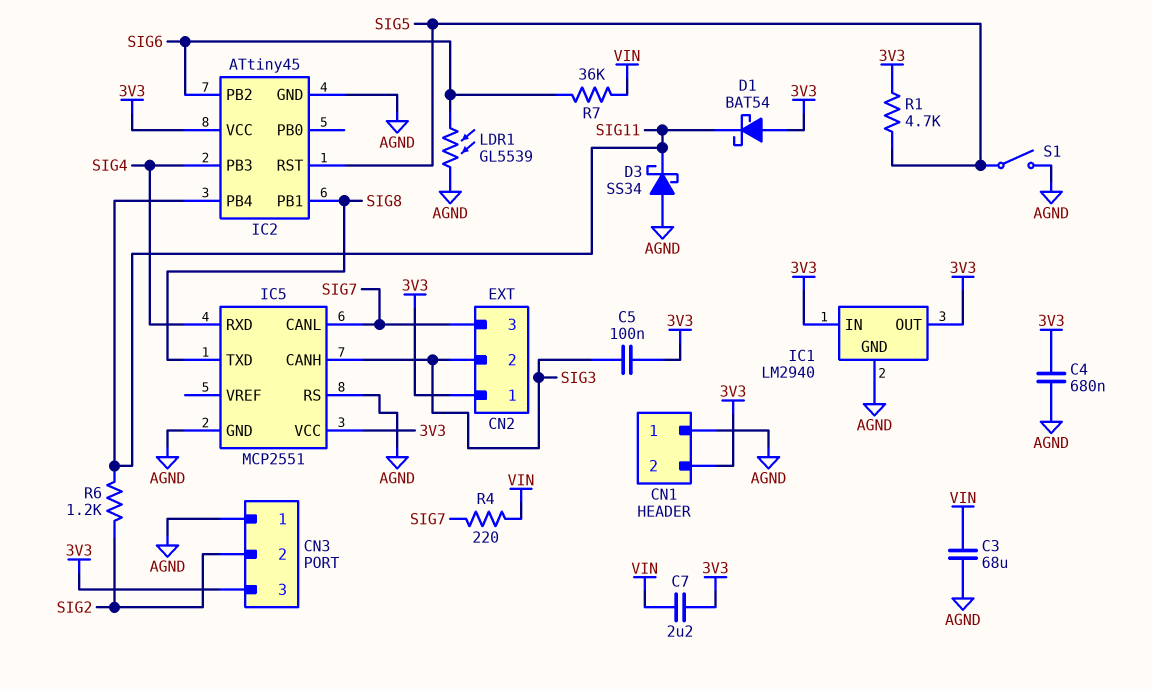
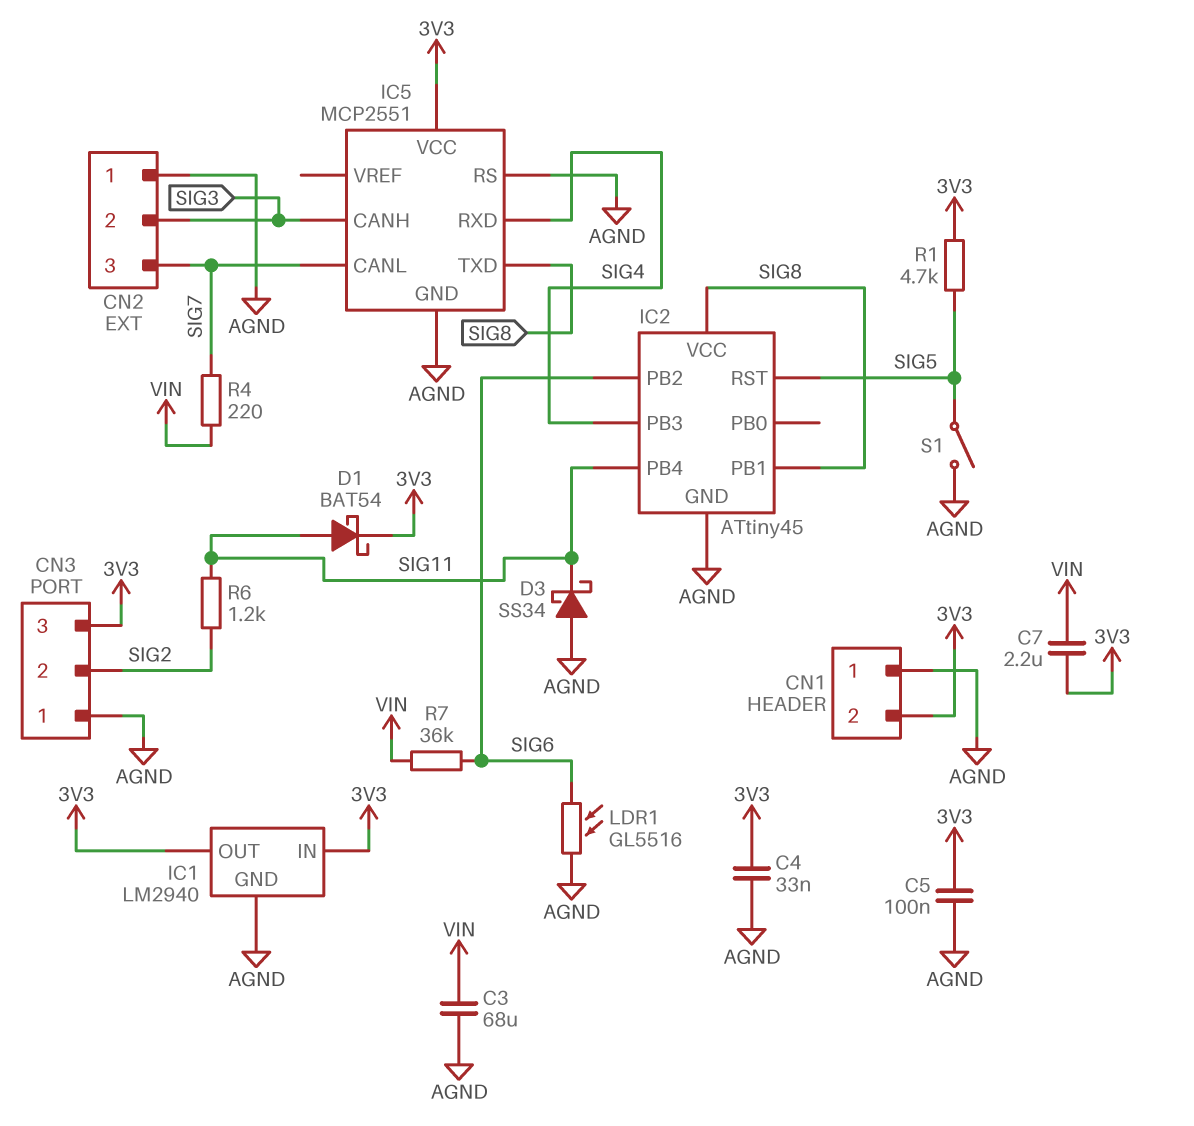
C4: 680nF (3V3, AGND) -> 33nF (3V3, AGND)
C5: 100nF (3V3, SIG3) -> 100nF (3V3, AGND)
CN2 pin 1: 3V3 -> AGND
D1: schottky BAT54 (A 3V3, K SIG11) -> schottky BAT54 (A SIG11, K 3V3)
IC2 pin VCC: 3V3 -> SIG8
LDR1: GL5539 (AGND, SIG6) -> GL5516 (AGND, SIG6)

